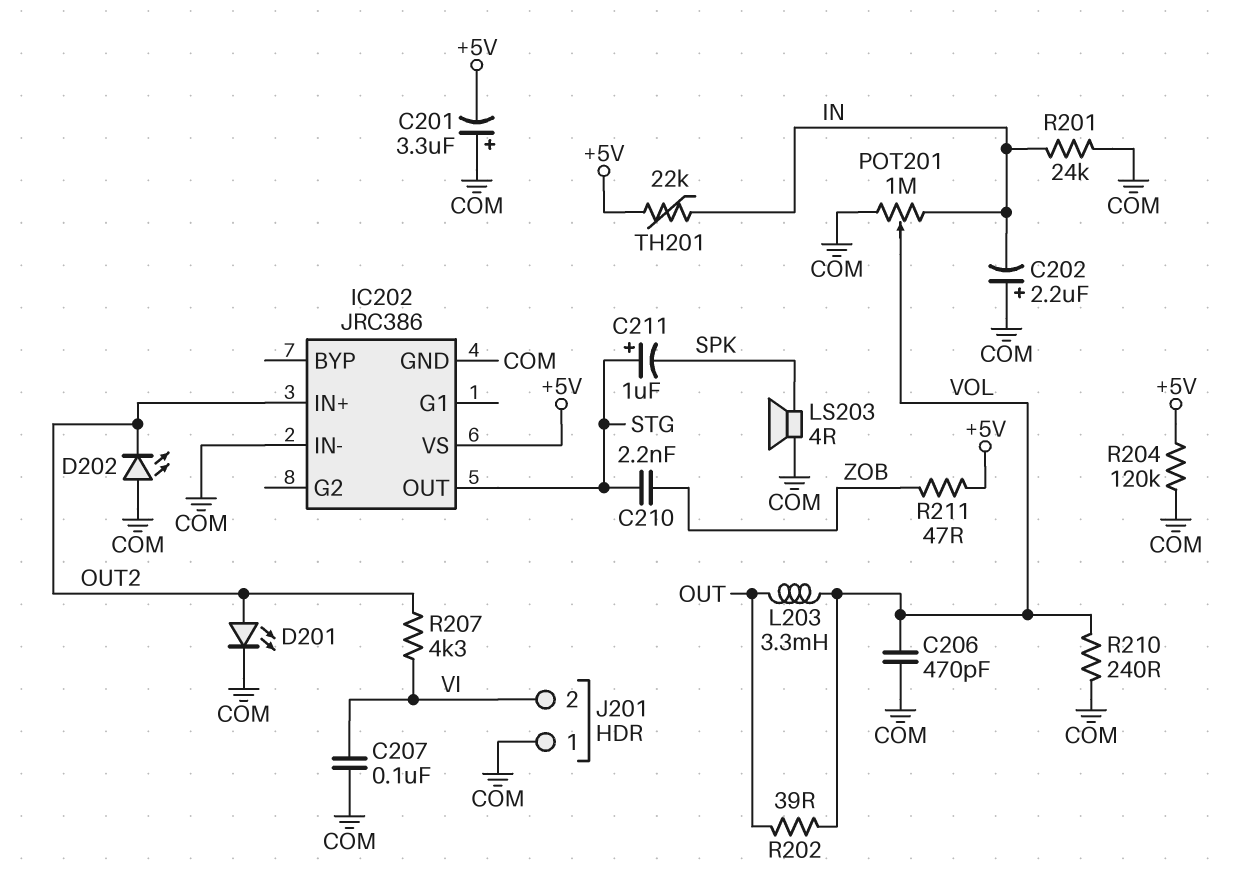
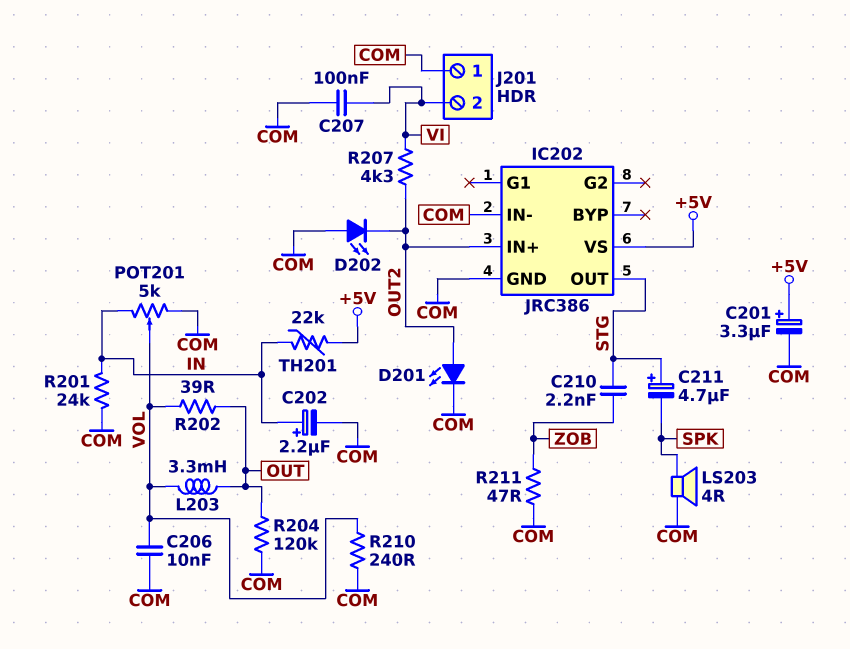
C201: 3.3uF (plus COM, minus +5V) -> 3.3uF (plus +5V, minus COM)
C202: 2.2uF (plus COM, minus IN) -> 2.2uF (plus IN, minus COM)
C206: 470pF (COM, VOL) -> 10nF (COM, VOL)
C211: 1uF (plus STG, minus SPK) -> 4.7uF (plus STG, minus SPK)
POT201: 1M (COM, IN, wiper VOL) -> 5k (COM, IN, wiper VOL)
R204: 120k (+5V, COM) -> 120k (COM, OUT)
R211: 47 (+5V, ZOB) -> 47 (COM, ZOB)

